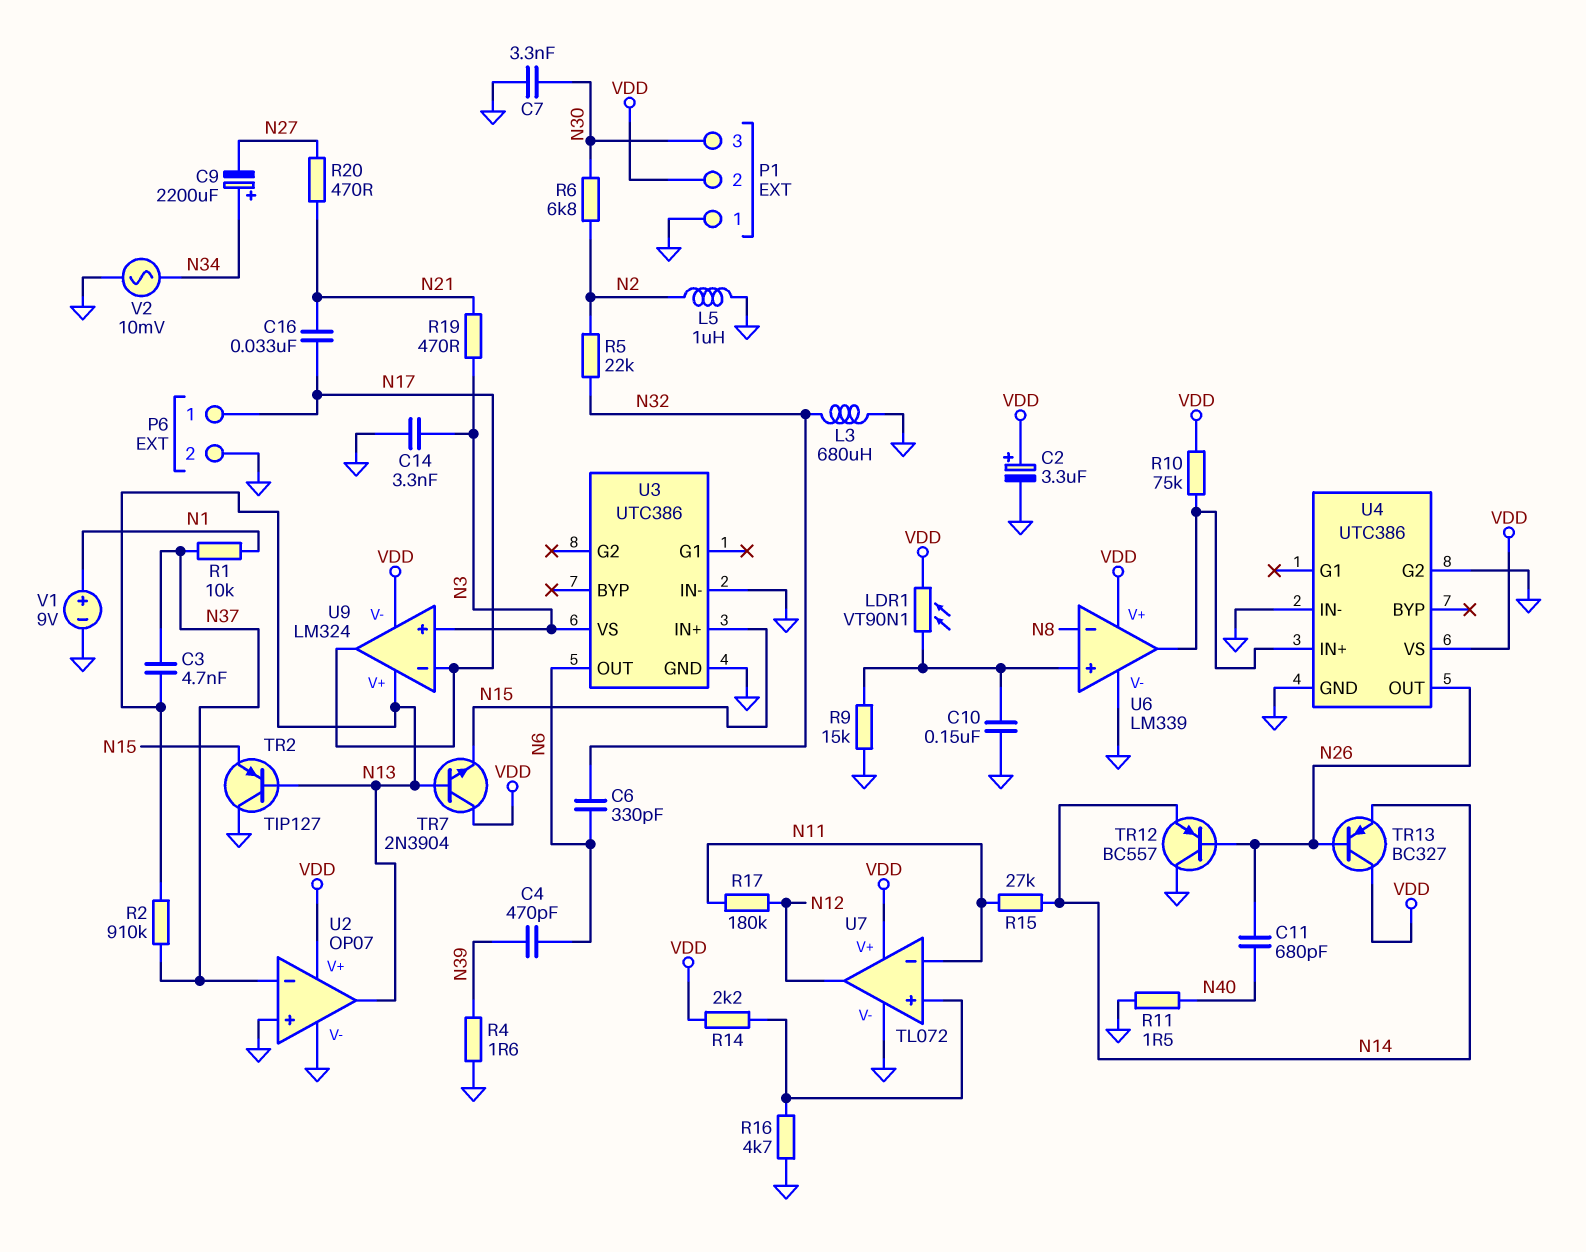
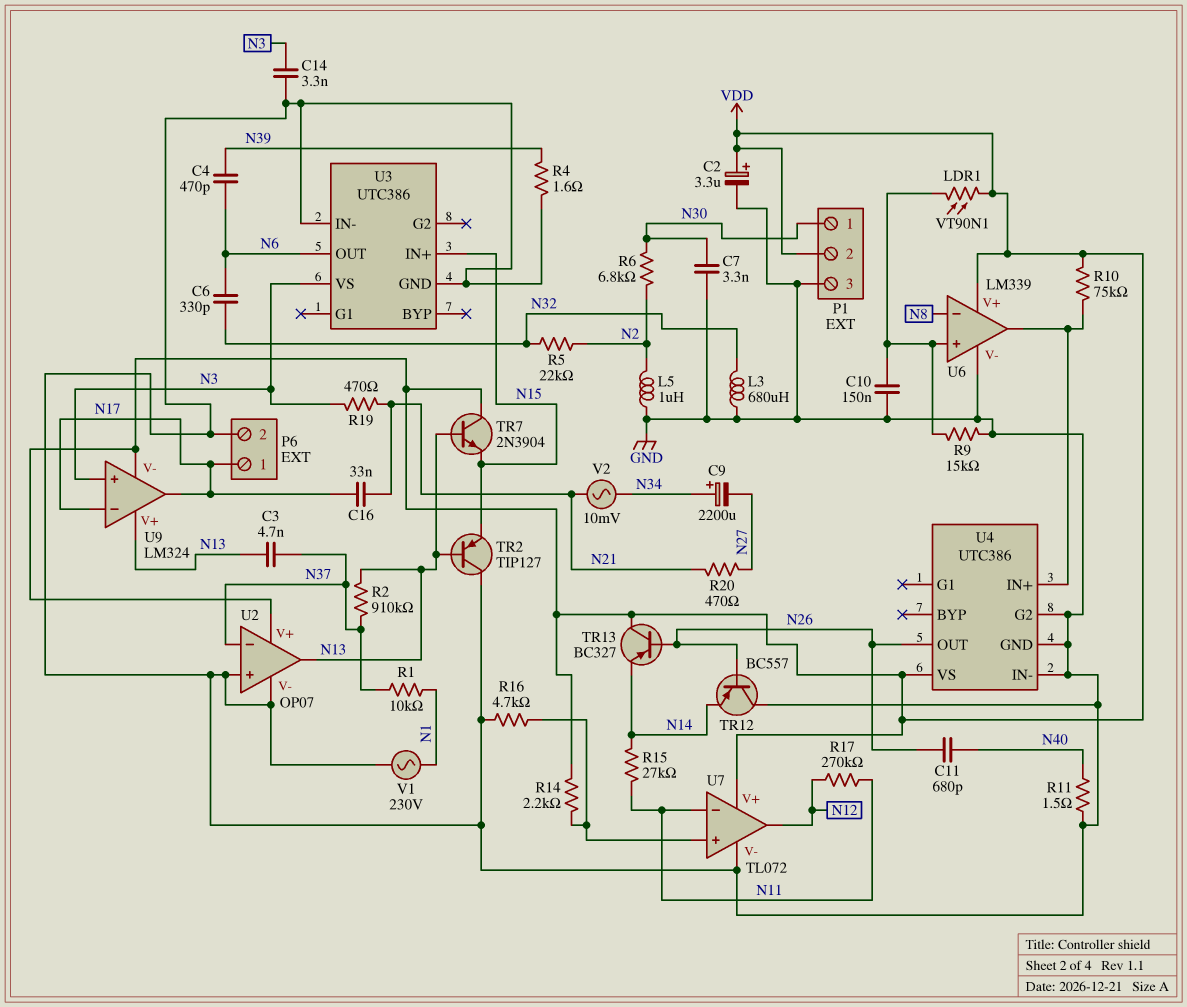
P1 pin 1: GND -> N30
P1 pin 3: N30 -> GND
R17: 180k (N11, N12) -> 270k (N11, N12)
V1: 9V (plus N1, minus GND) -> AC 230V (GND, N1)
V2: AC 10mV (GND, N34) -> AC 10mV (N21, N34)

